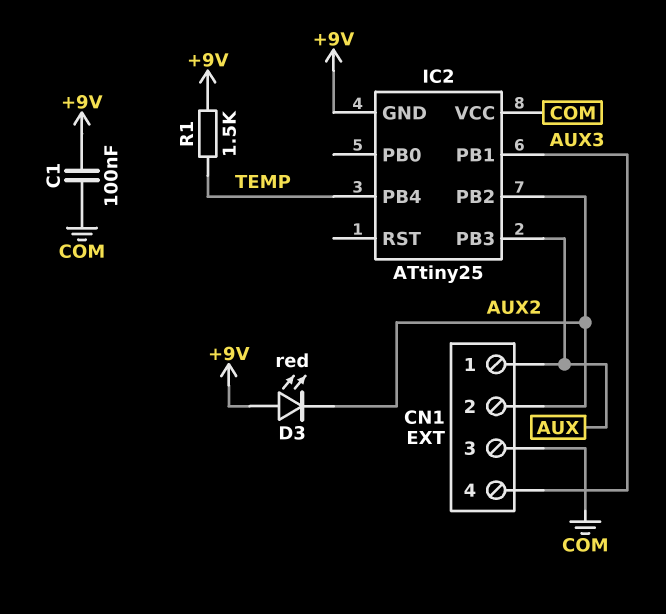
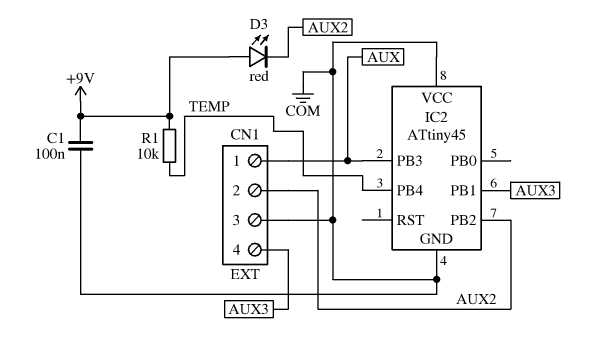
IC2: ATtiny25 -> ATtiny45
IC2 pin GND: +9V -> COM
R1: 1.5k (+9V, TEMP) -> 10k (+9V, TEMP)

